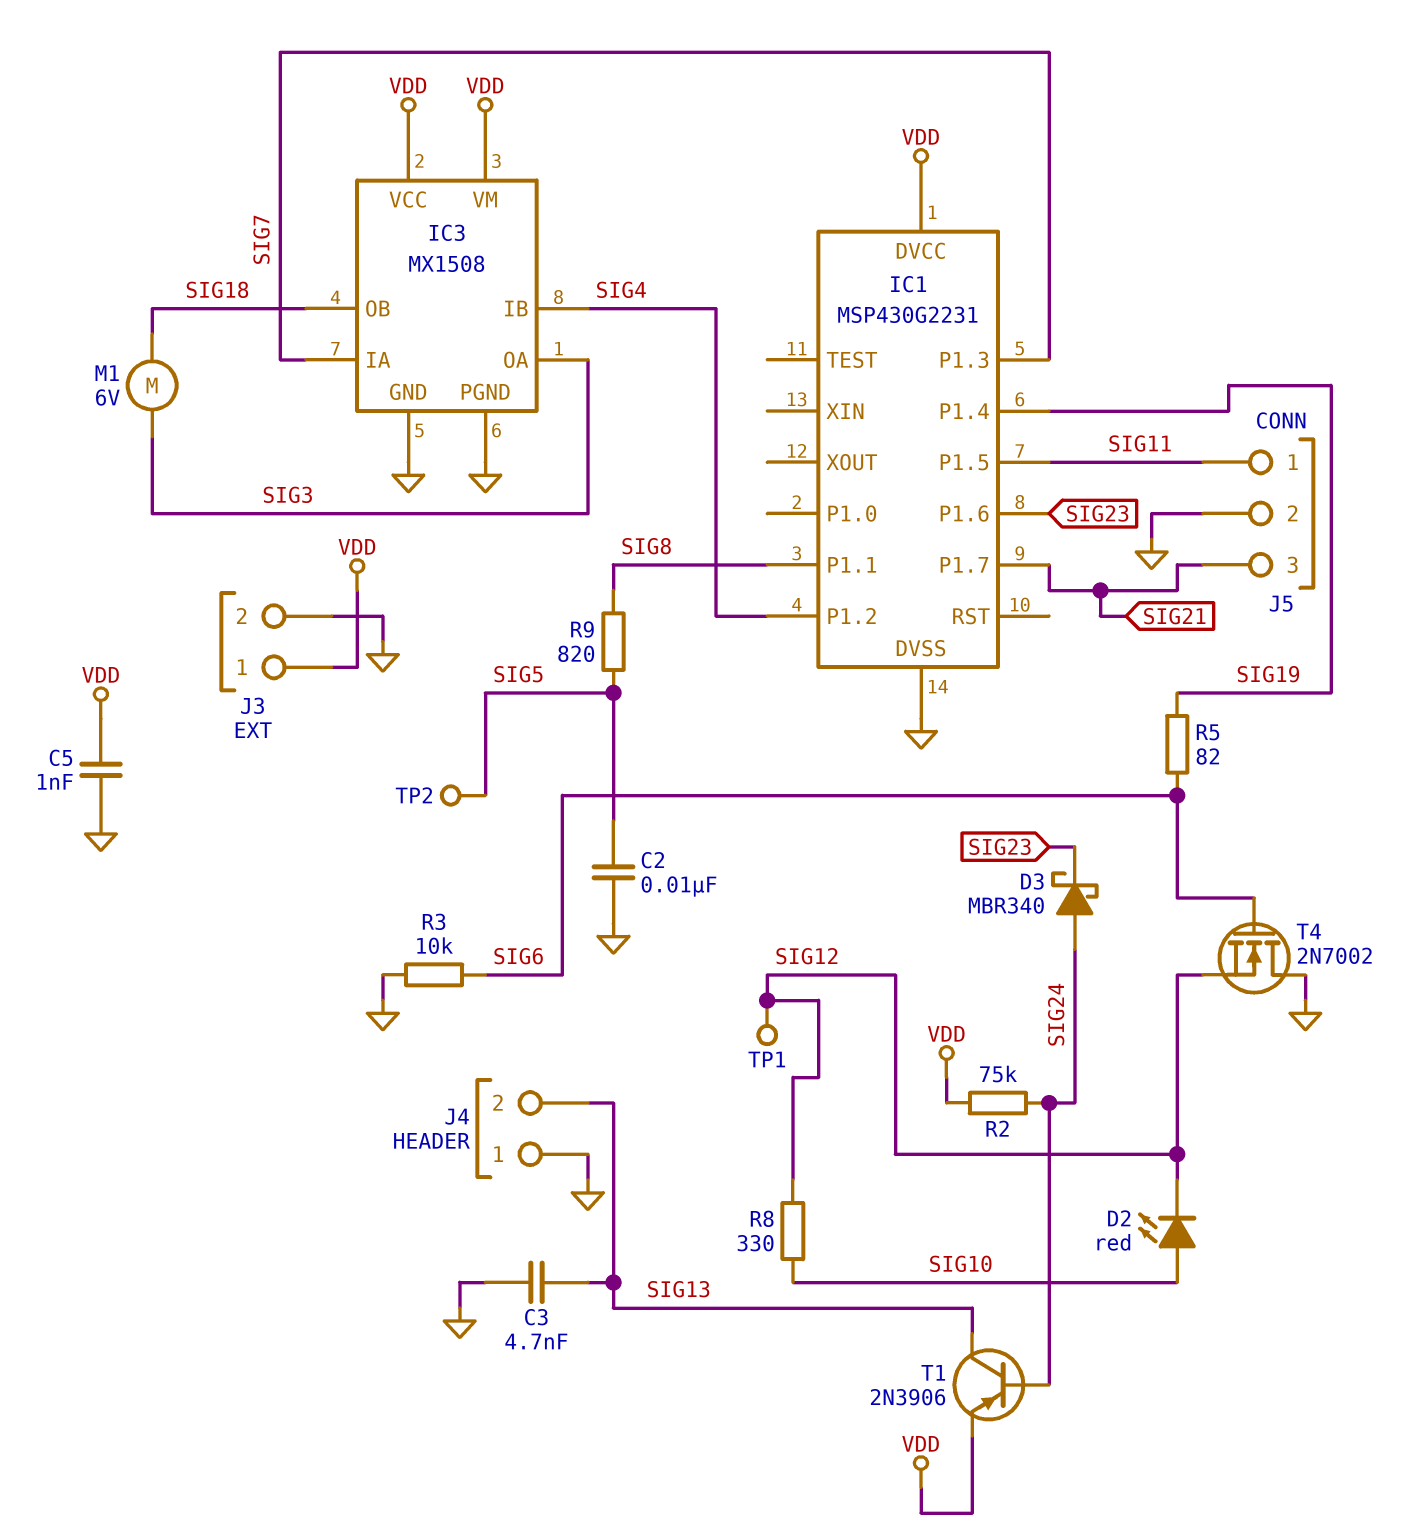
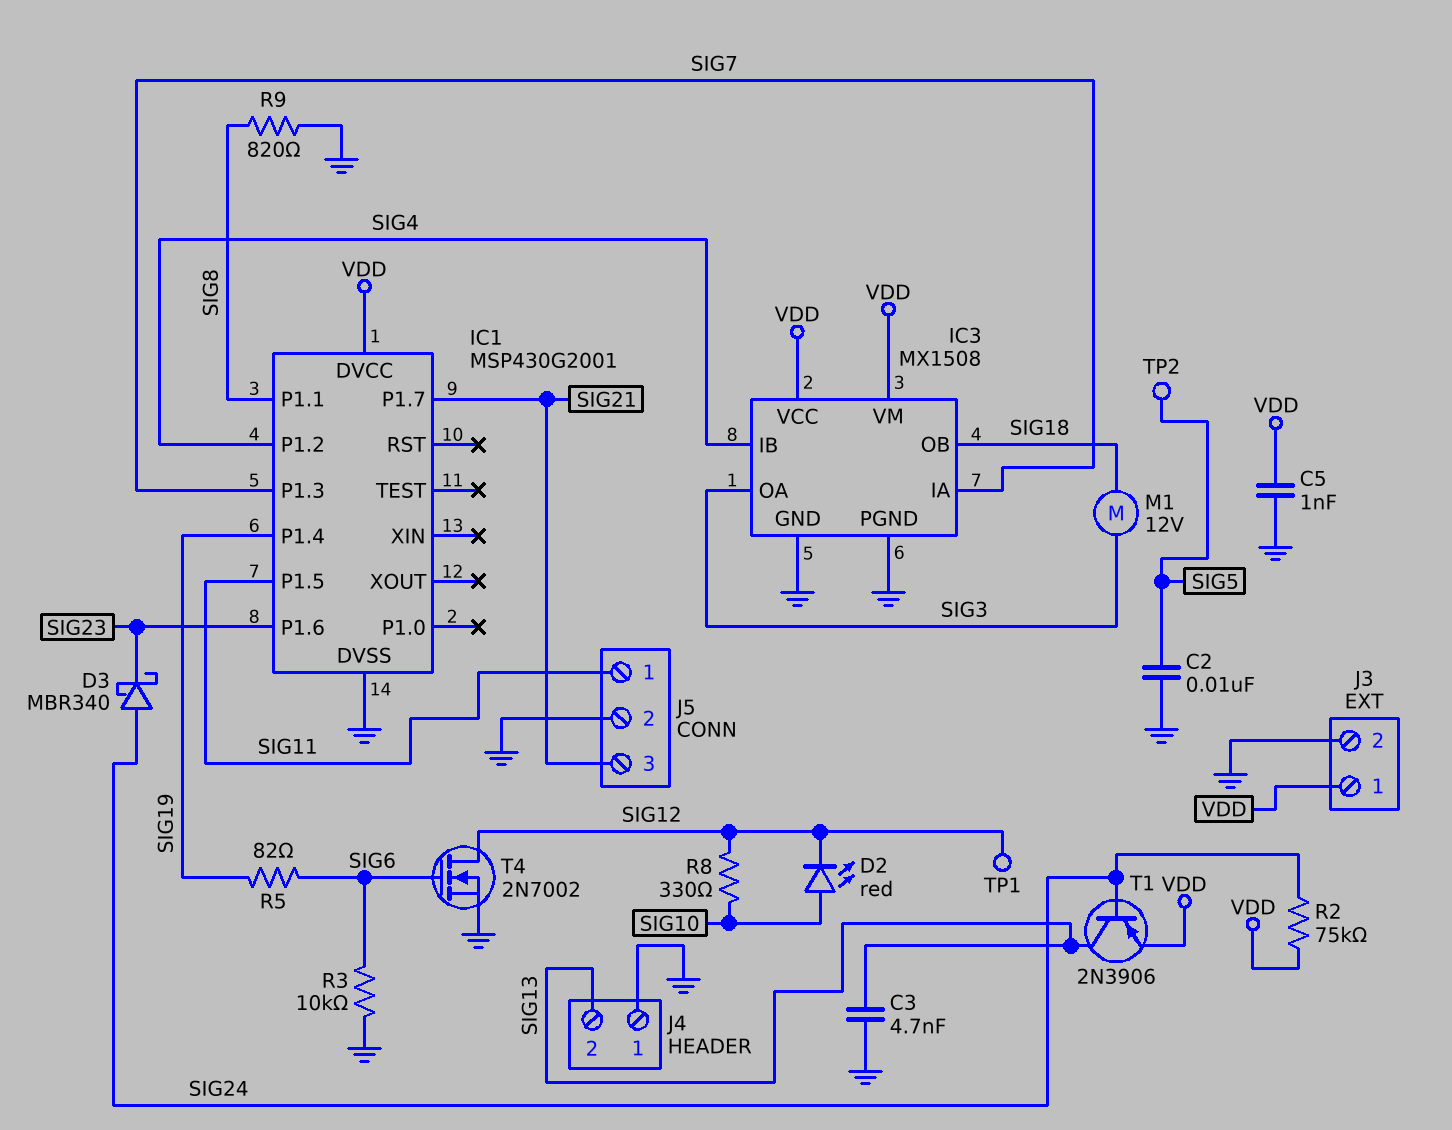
IC1: MSP430G2231 -> MSP430G2001
M1: motor 6V (SIG3, SIG18) -> motor 12V (SIG3, SIG18)
R9: 820 (SIG5, SIG8) -> 820 (GND, SIG8)
T4: NMOS 2N7002 (G SIG6, D GND, S SIG12) -> NMOS 2N7002 (G SIG6, D SIG12, S GND)

